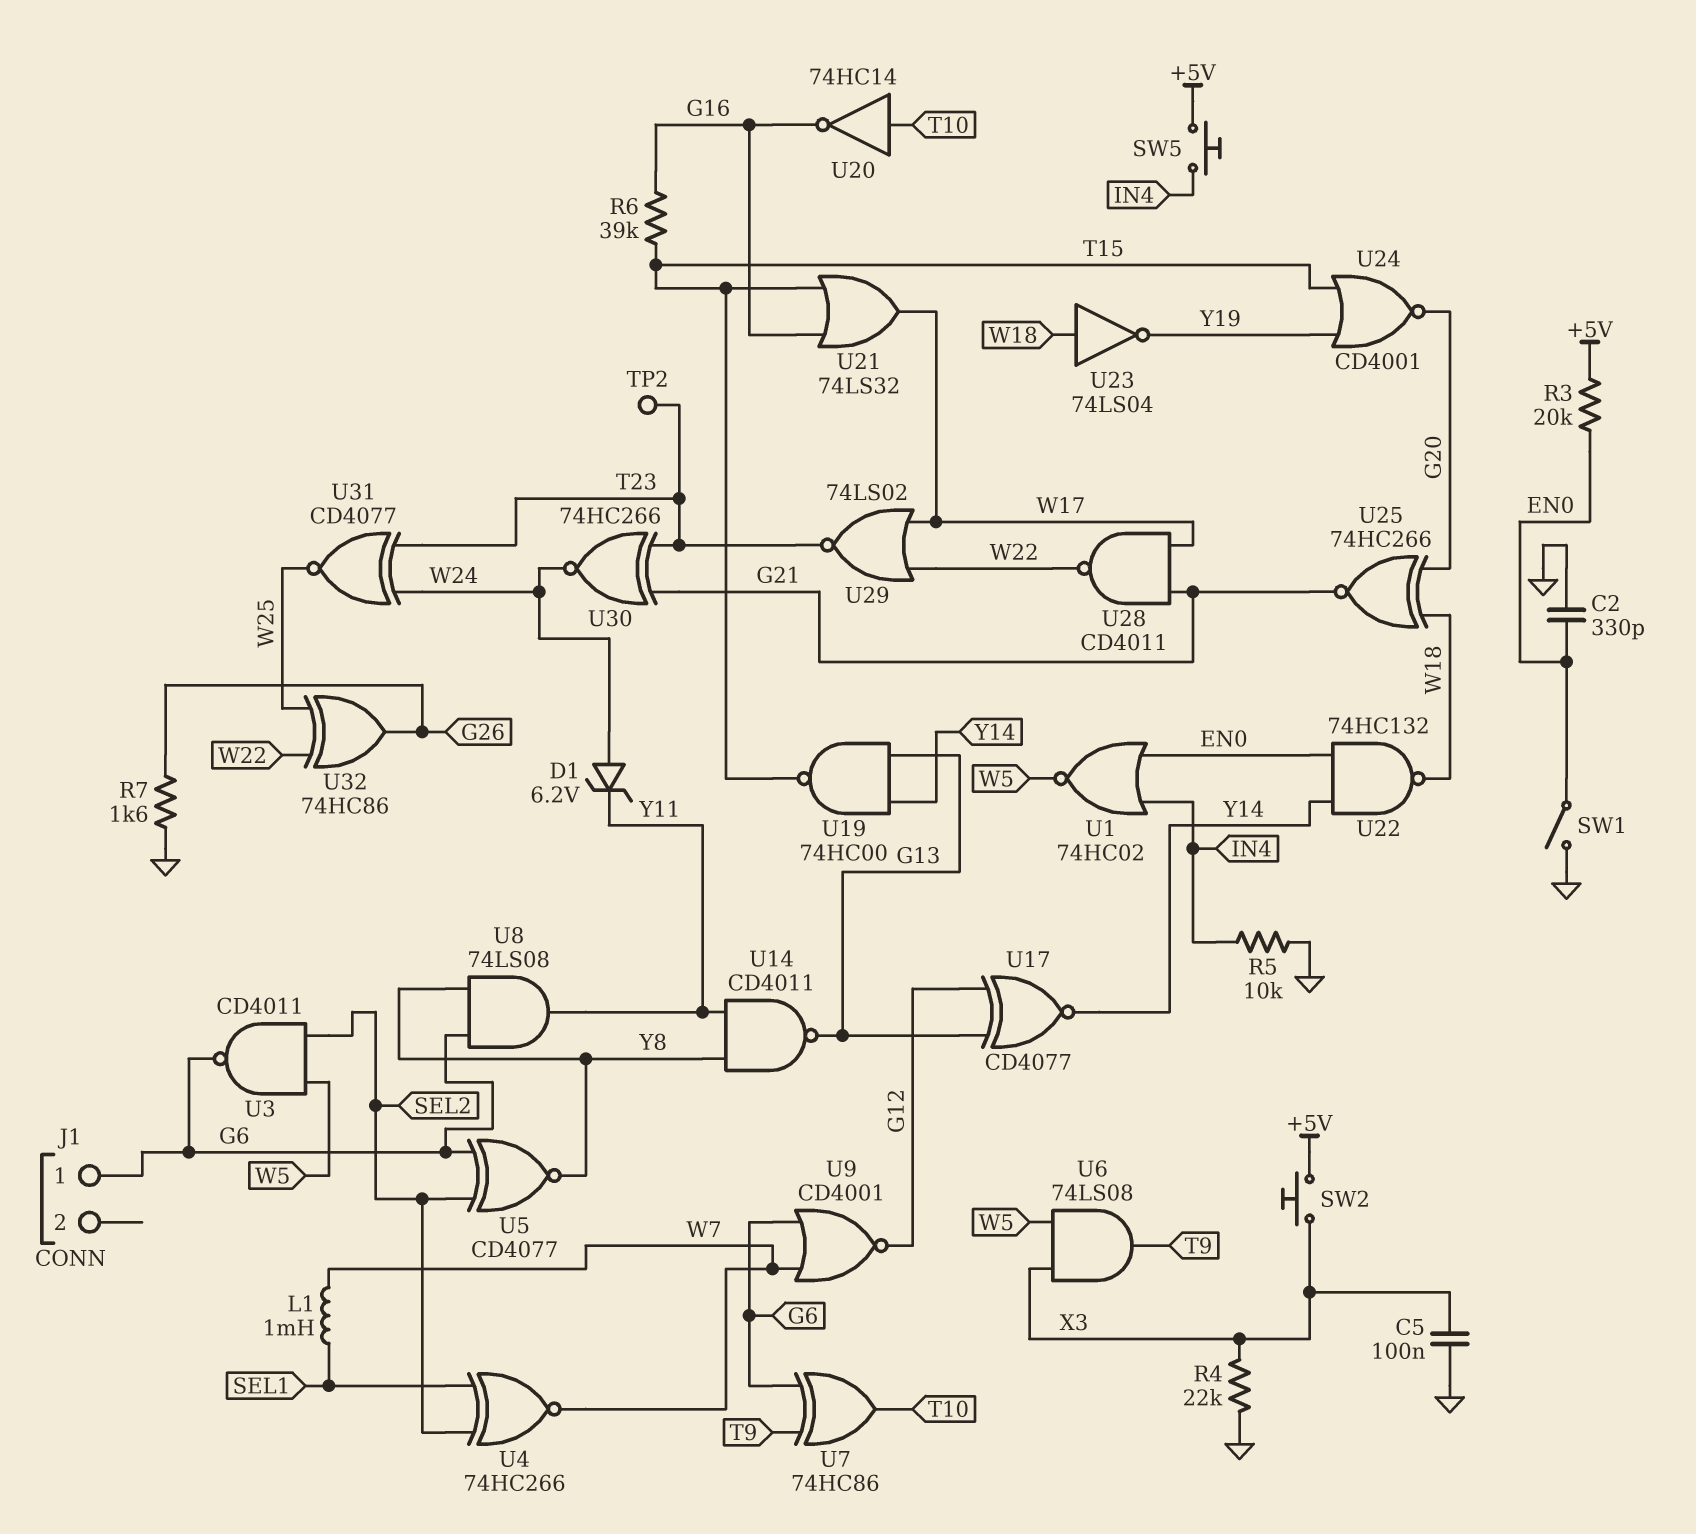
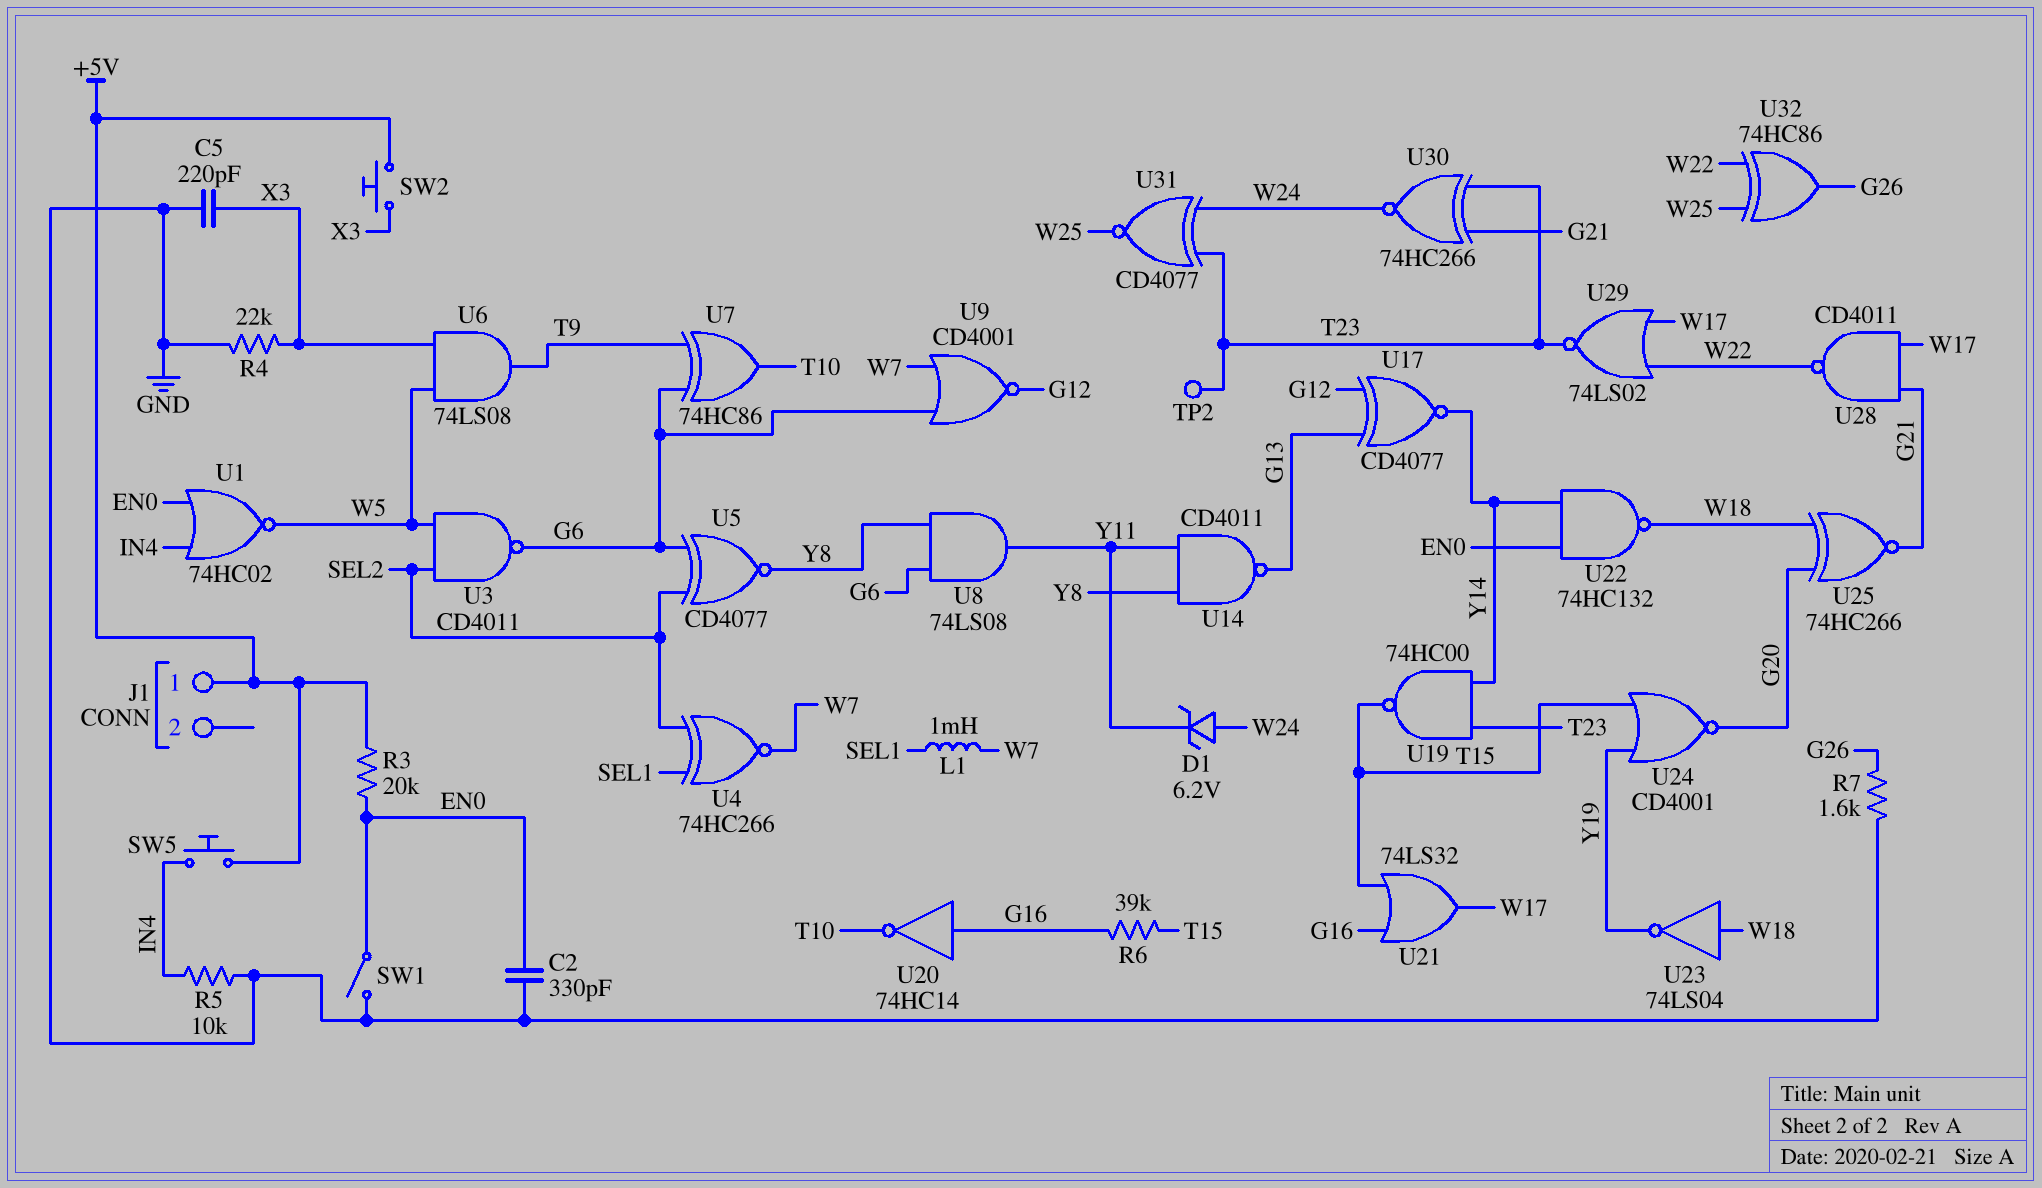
C5: 100nF (GND, X3) -> 220pF (GND, X3)
J1 pin 1: G6 -> +5V
U19: NAND 74HC00 (in G13, in Y14, out T15) -> NAND 74HC00 (in T23, in Y14, out T15)
U20: NOT 74HC14 (in T10, out G16) -> NOT 74HC14 (in G16, out T10)

